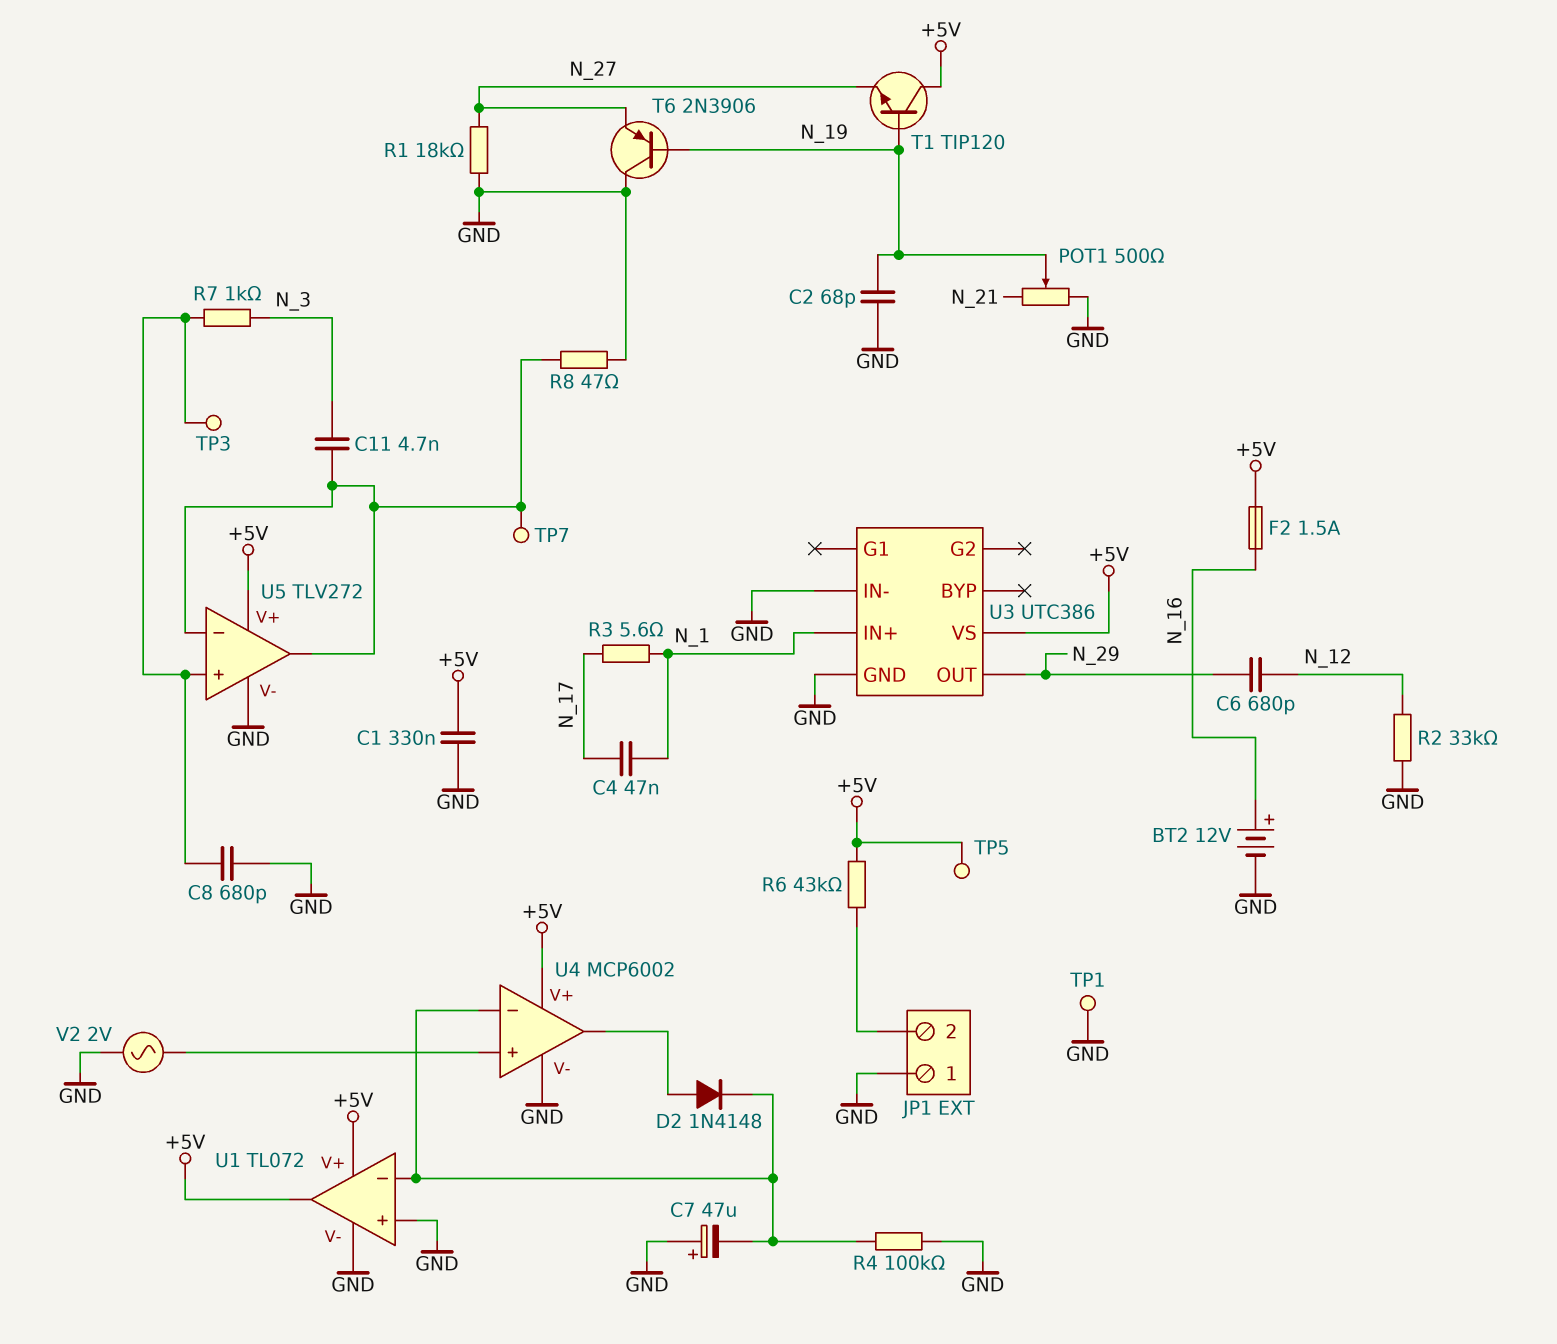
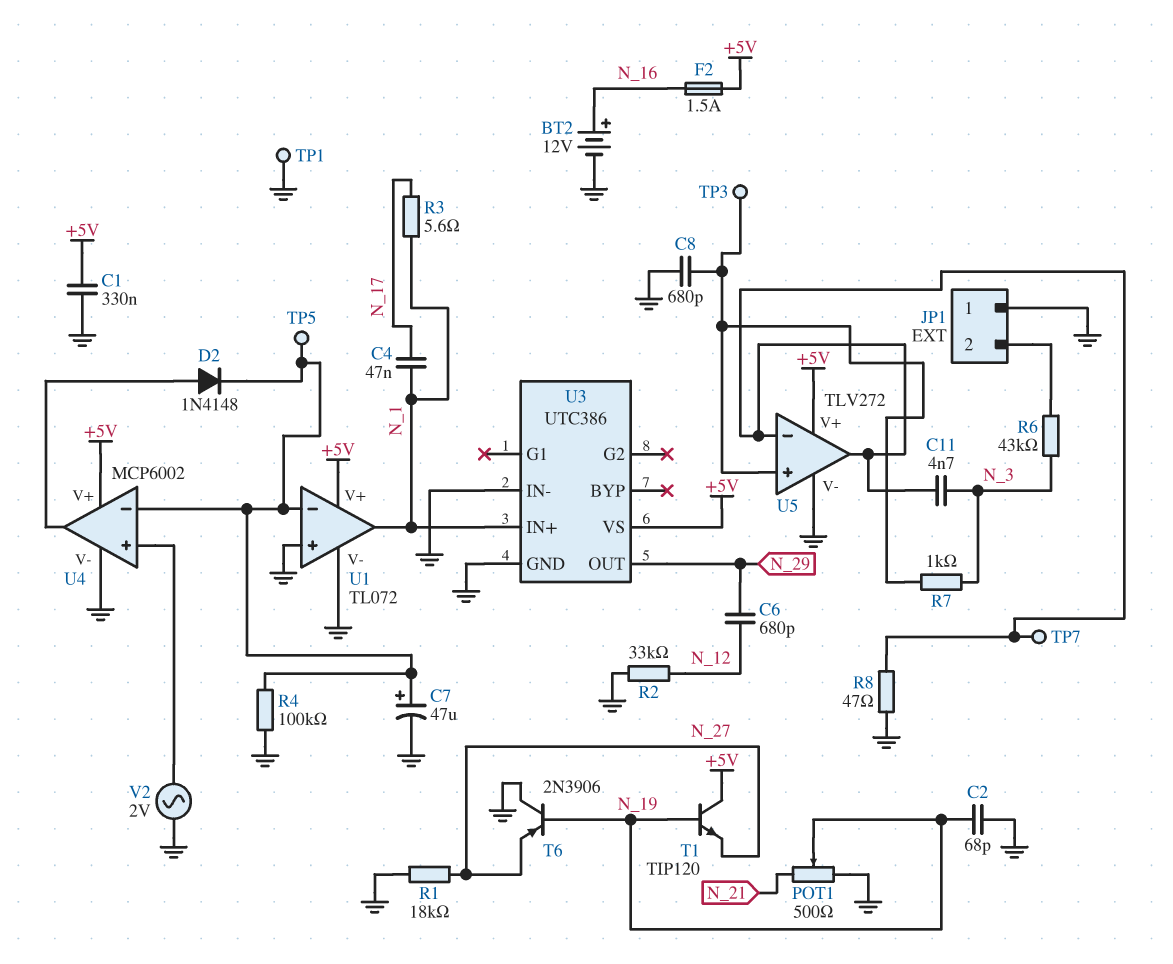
C7: 47uF (plus GND, minus U1/in-) -> 47uF (plus U1/in-, minus GND)
R6: 43k (+5V, JP1/2) -> 43k (JP1/2, N_3)
TP5: test point (+5V) -> test point (U1/in-)
U1 pin out: +5V -> N_1

